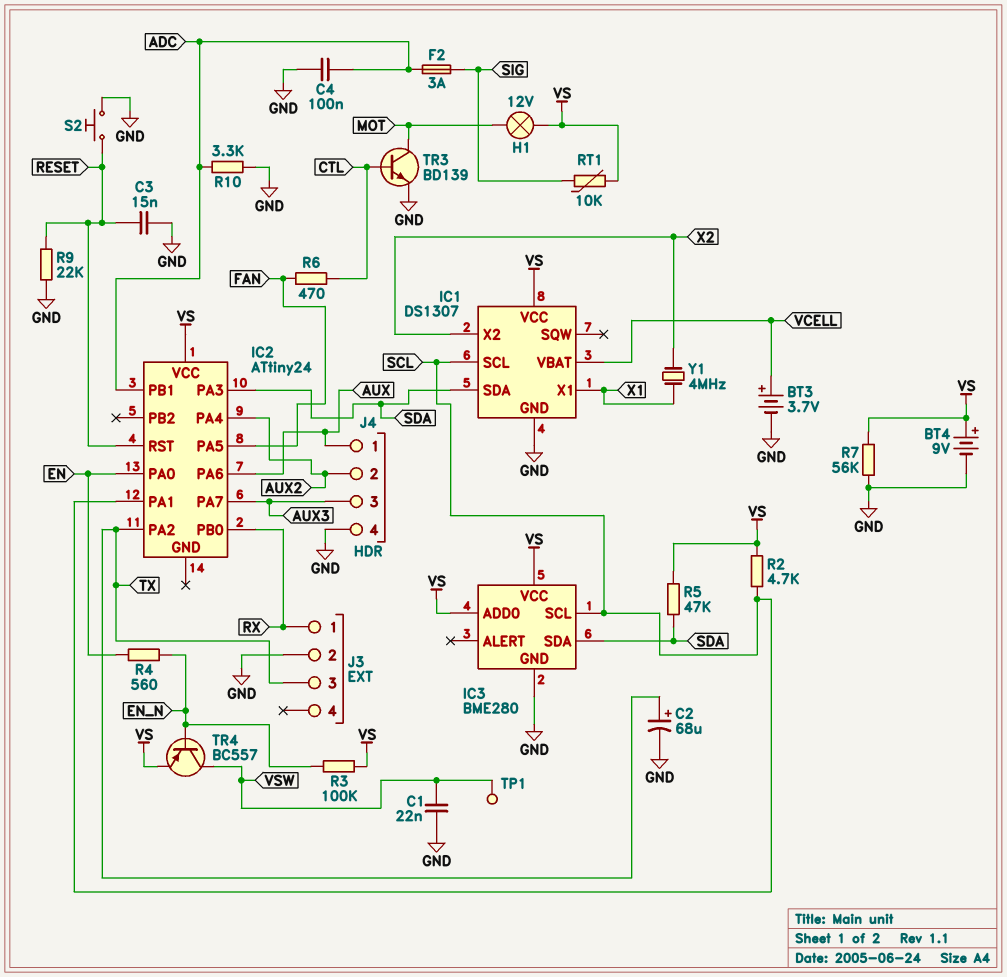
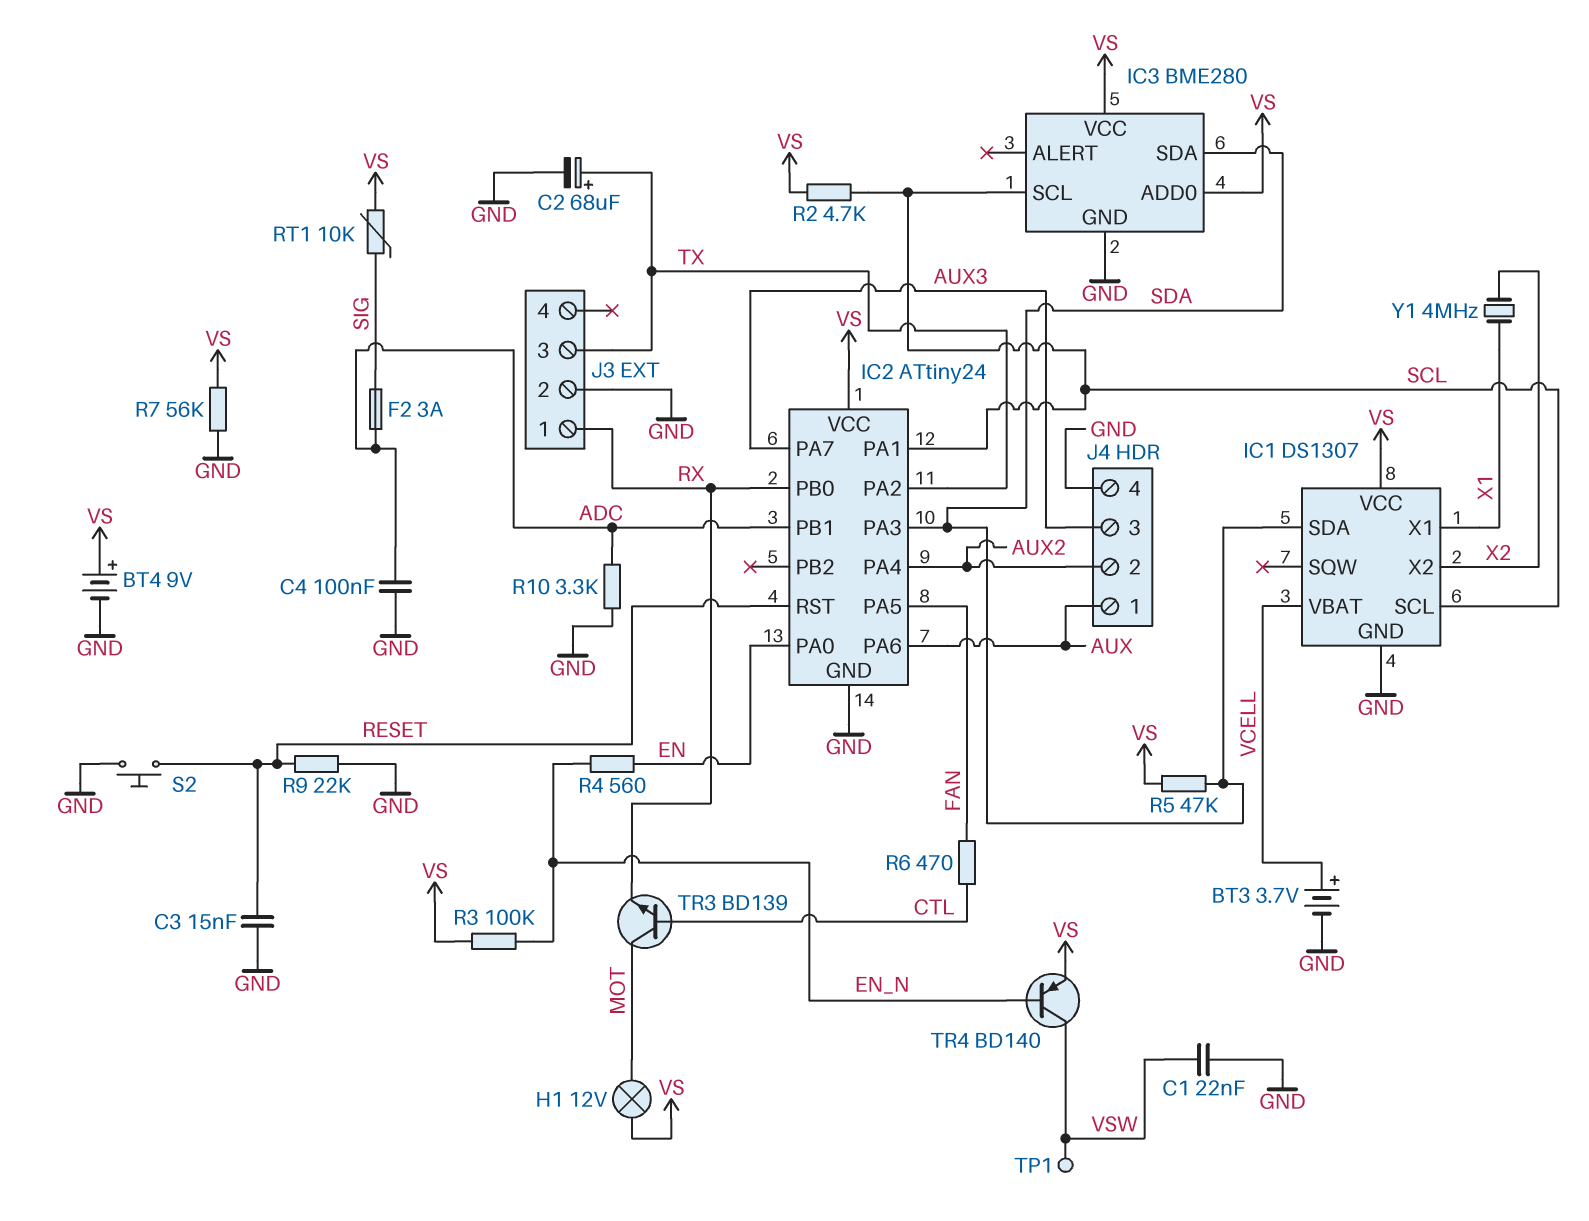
IC2 pin GND: none -> GND
TR3: NPN BD139 (B CTL, C MOT, E GND) -> NPN BD139 (B CTL, C MOT, E RX)
TR4: PNP BC557 (B EN_N, C VSW, E VS) -> PNP BD140 (B EN_N, C VSW, E VS)

